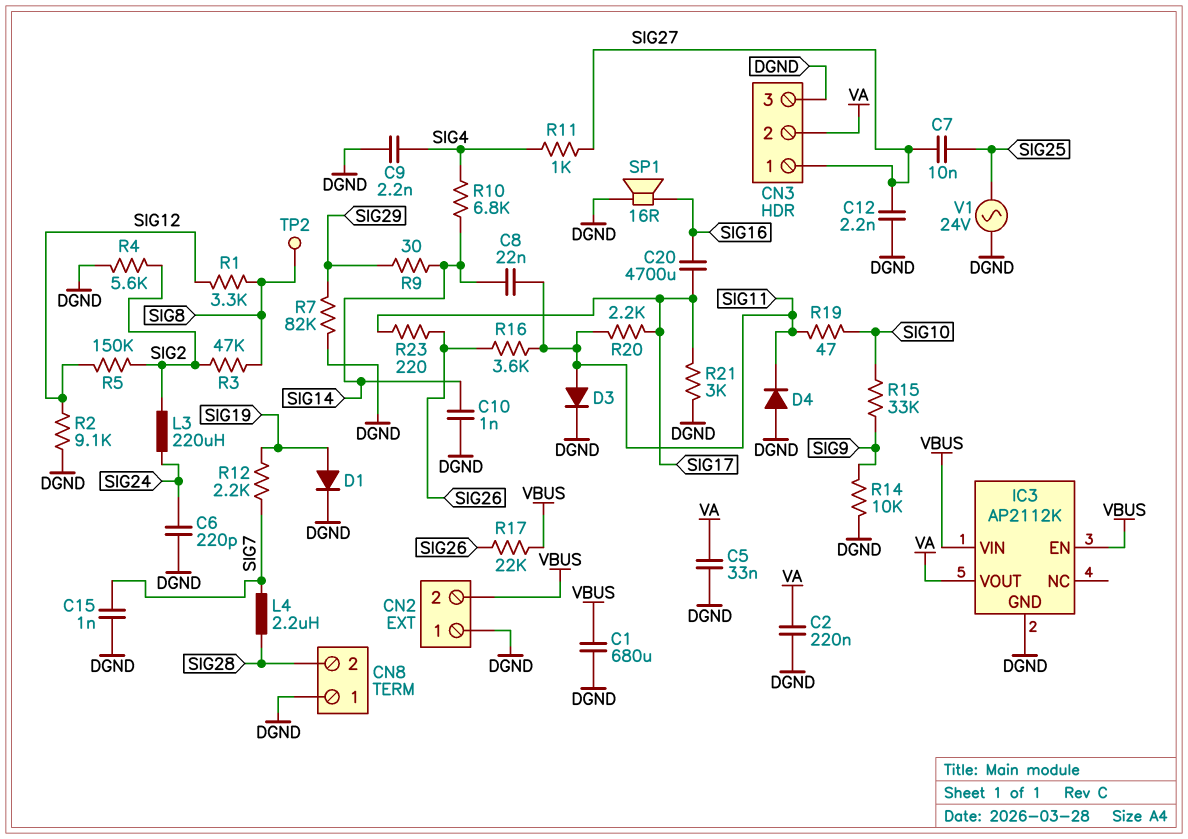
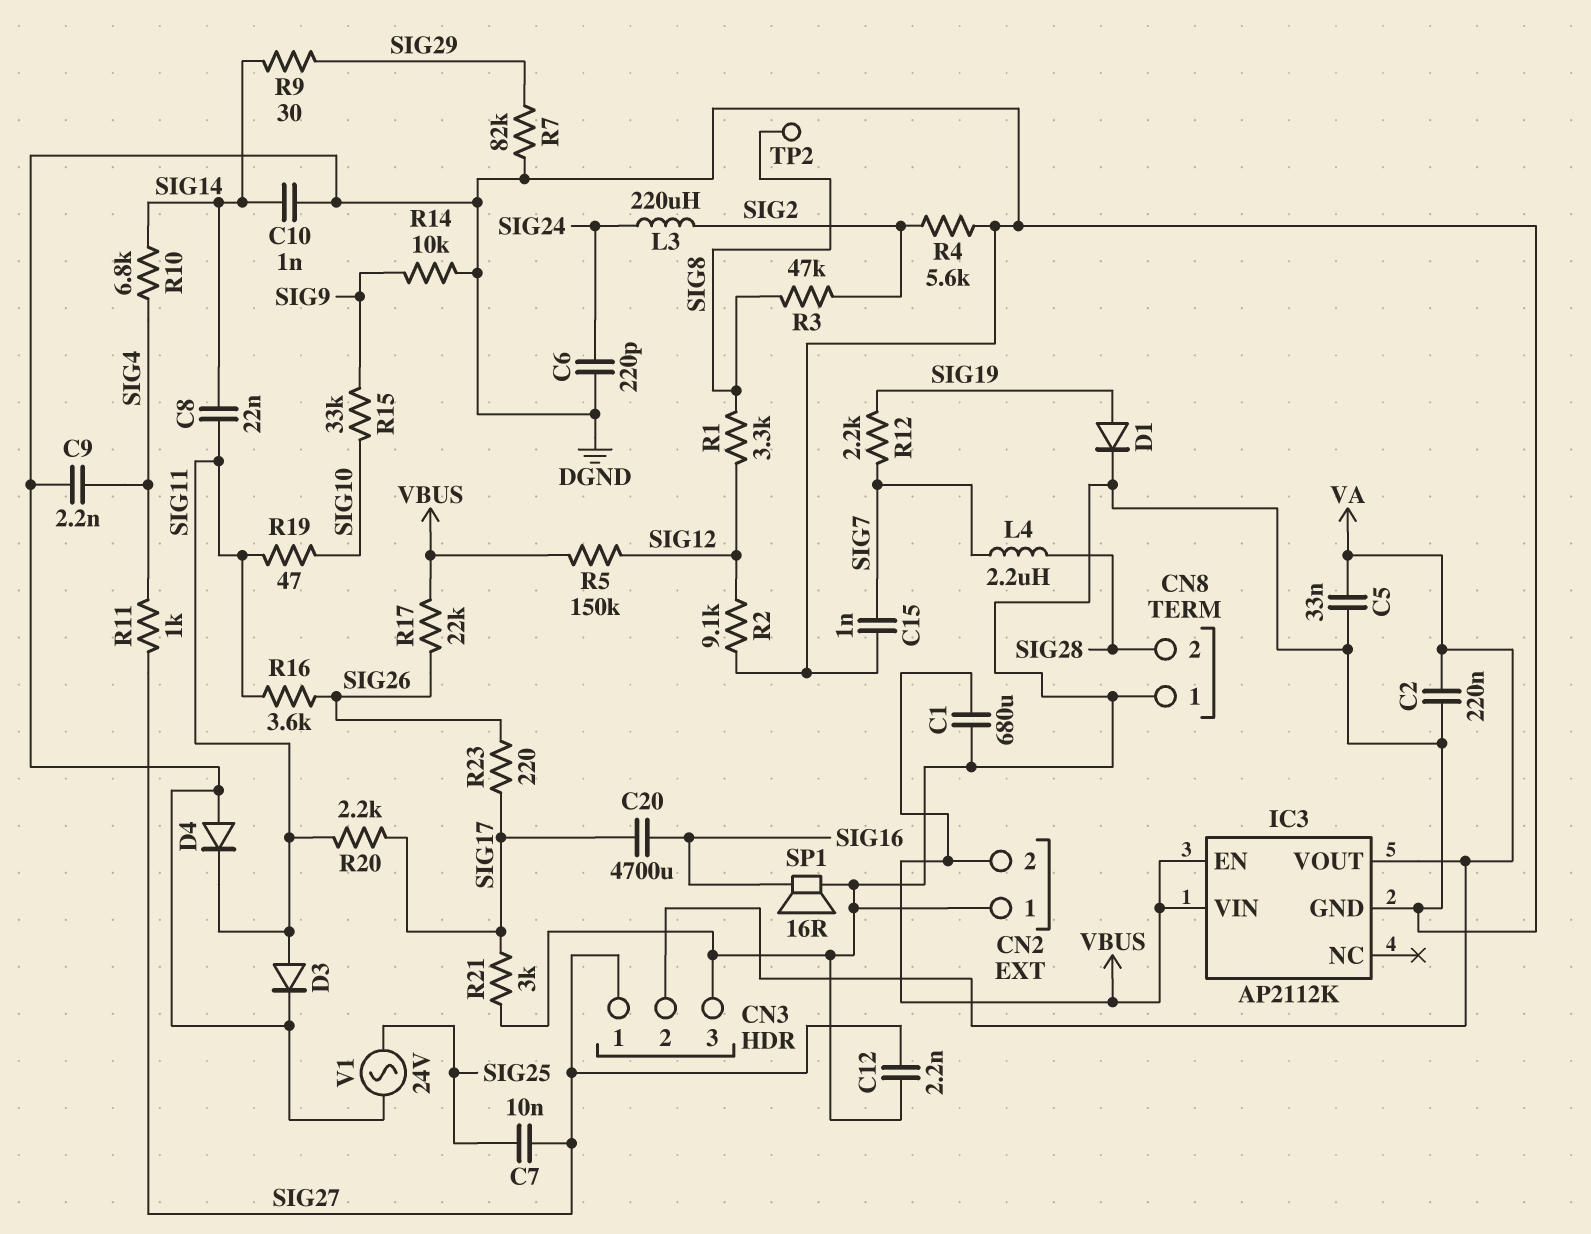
R5: 150k (SIG2, SIG12) -> 150k (SIG12, VBUS)

